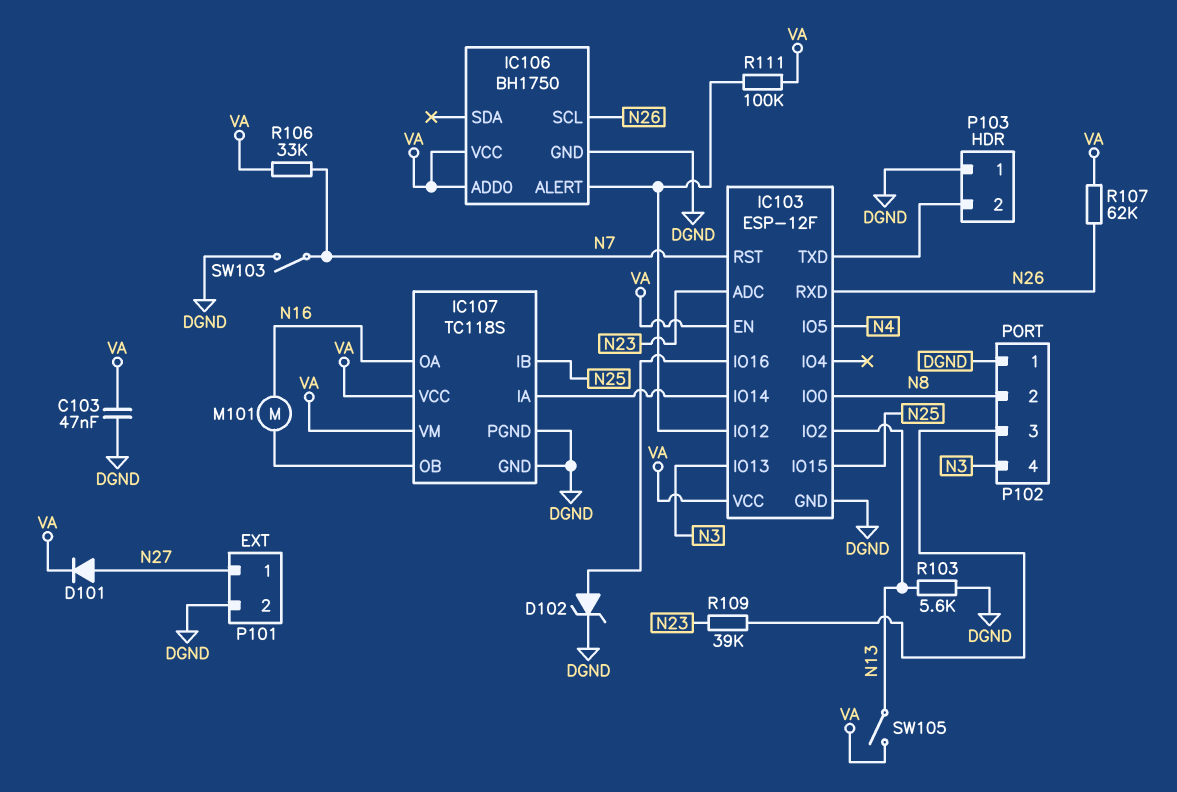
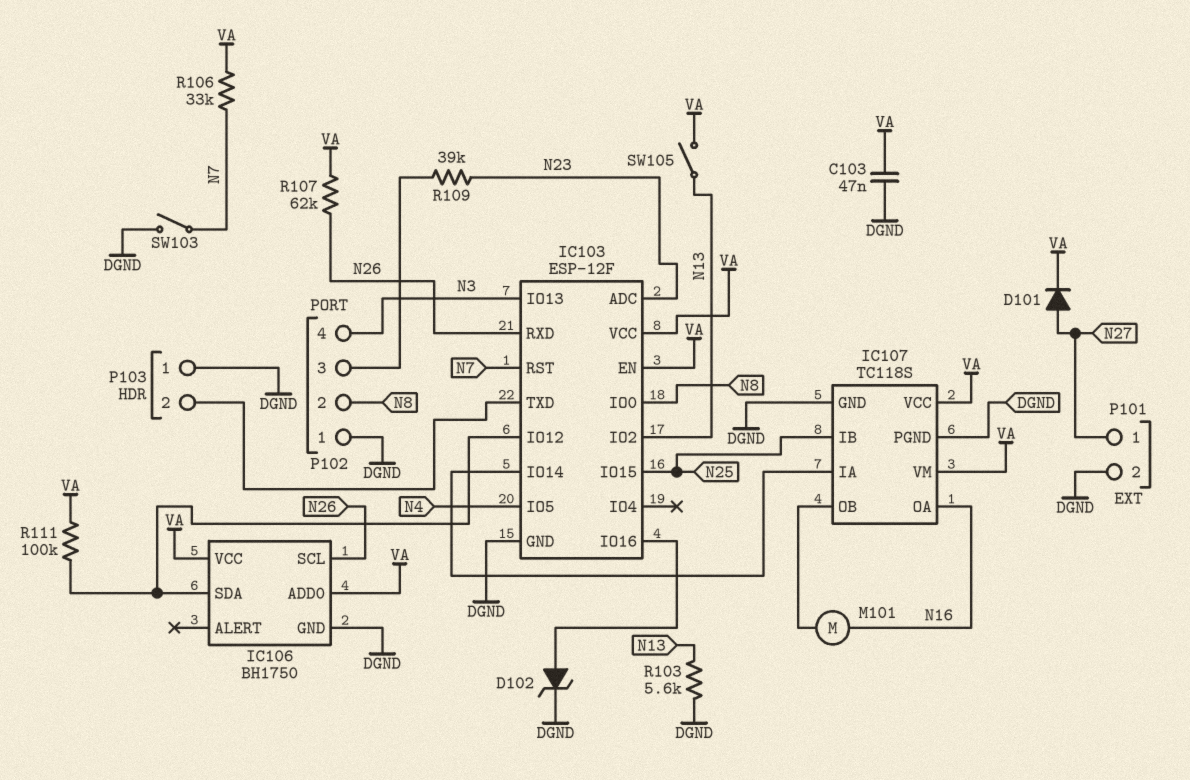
IC106 pin ALERT: IC103/IO12 -> none
IC106 pin SDA: none -> IC103/IO12

